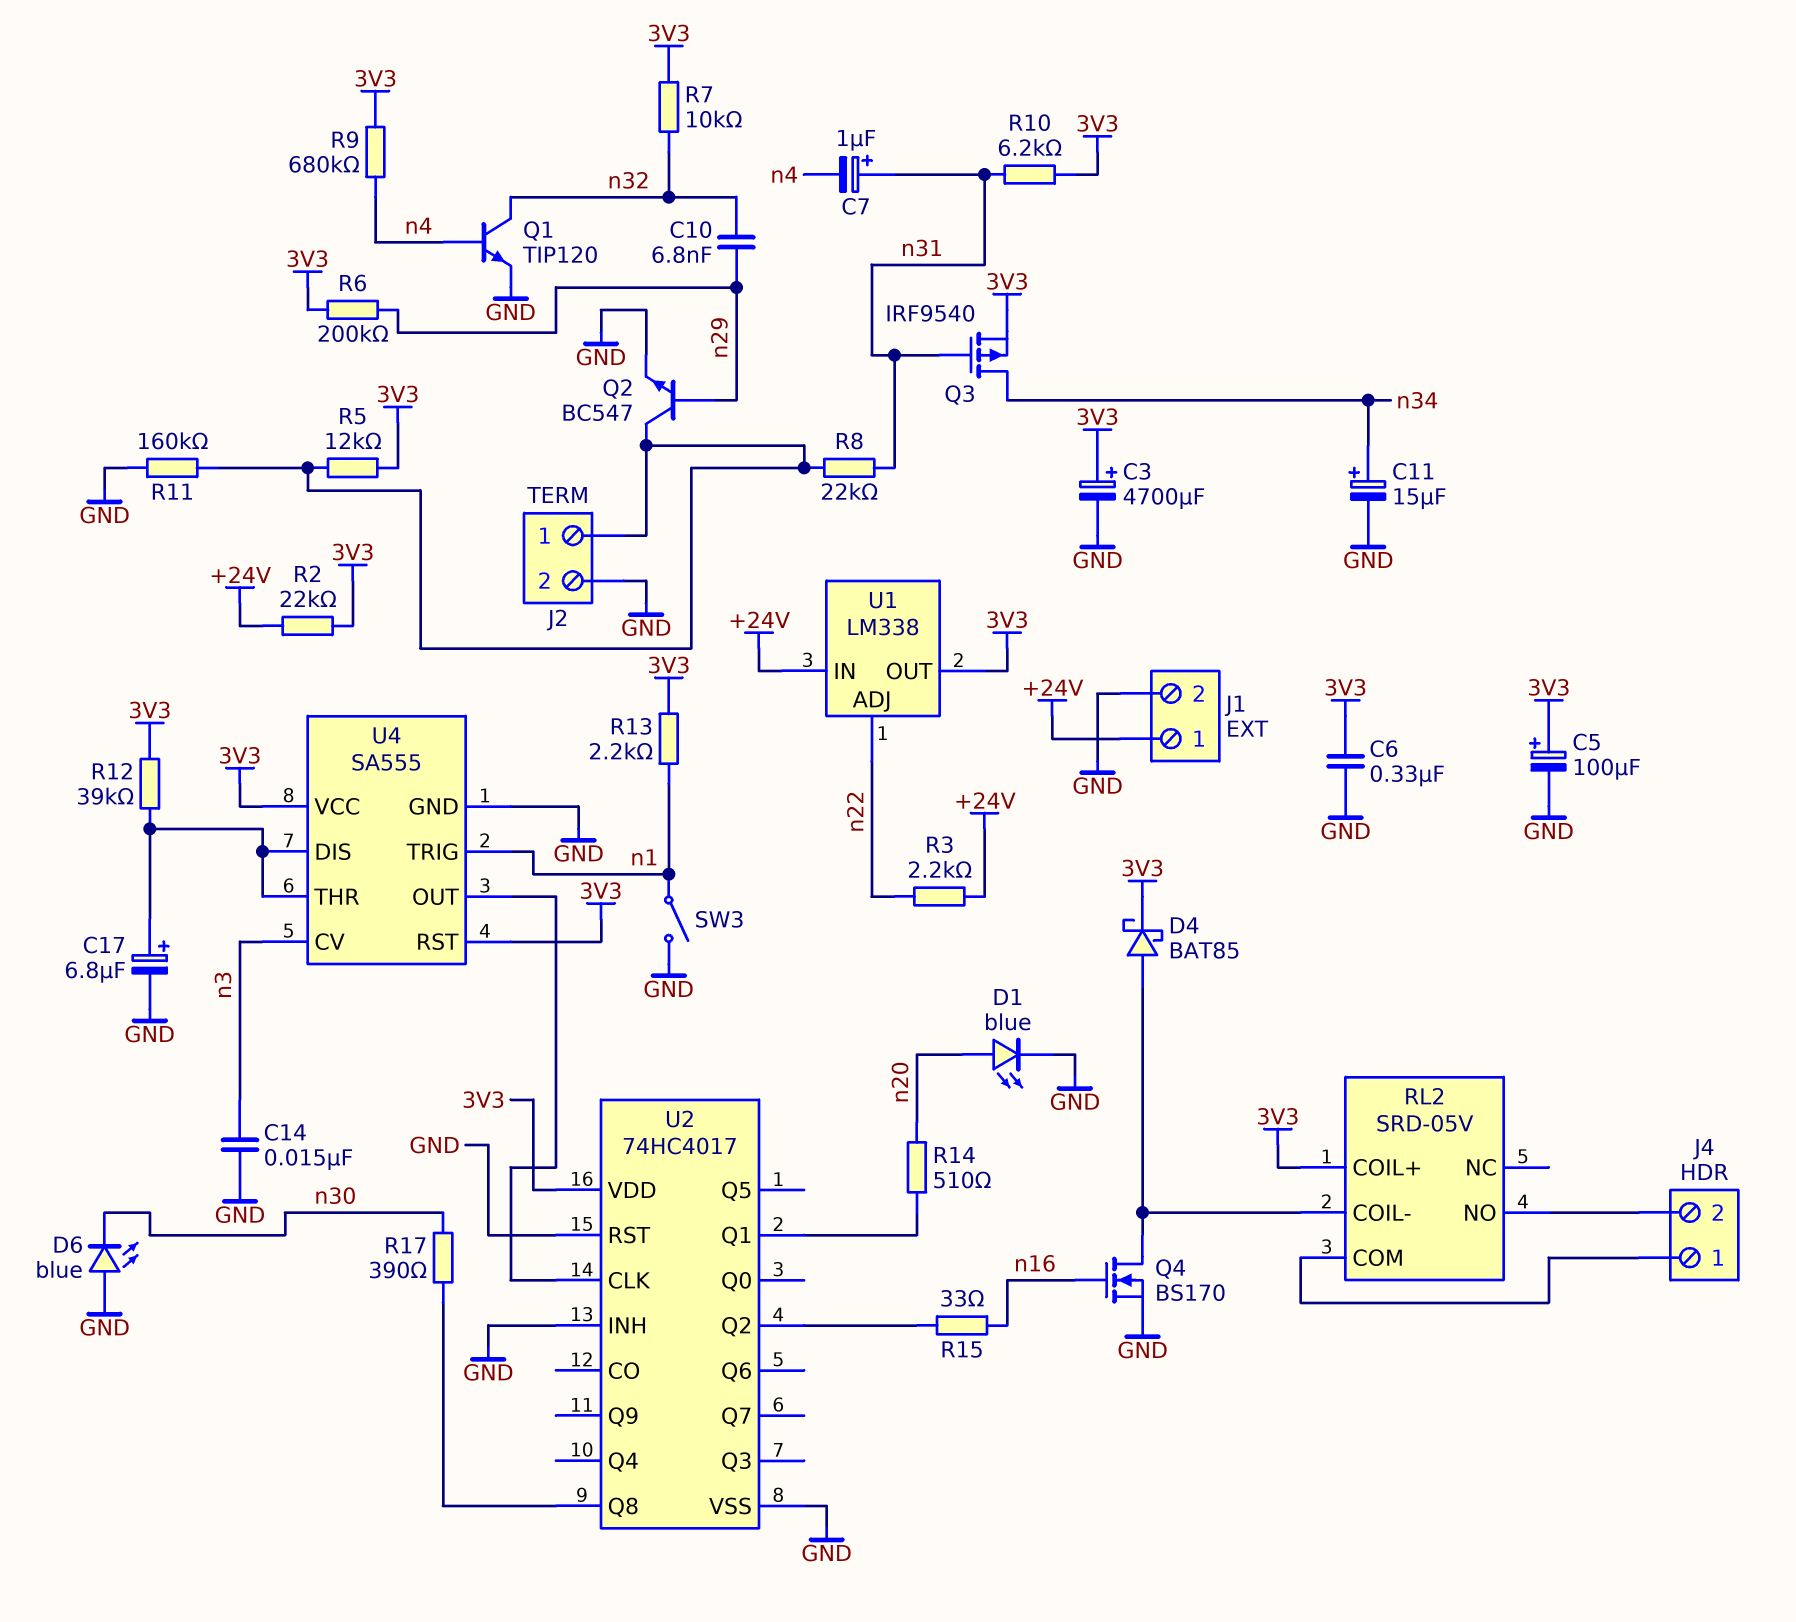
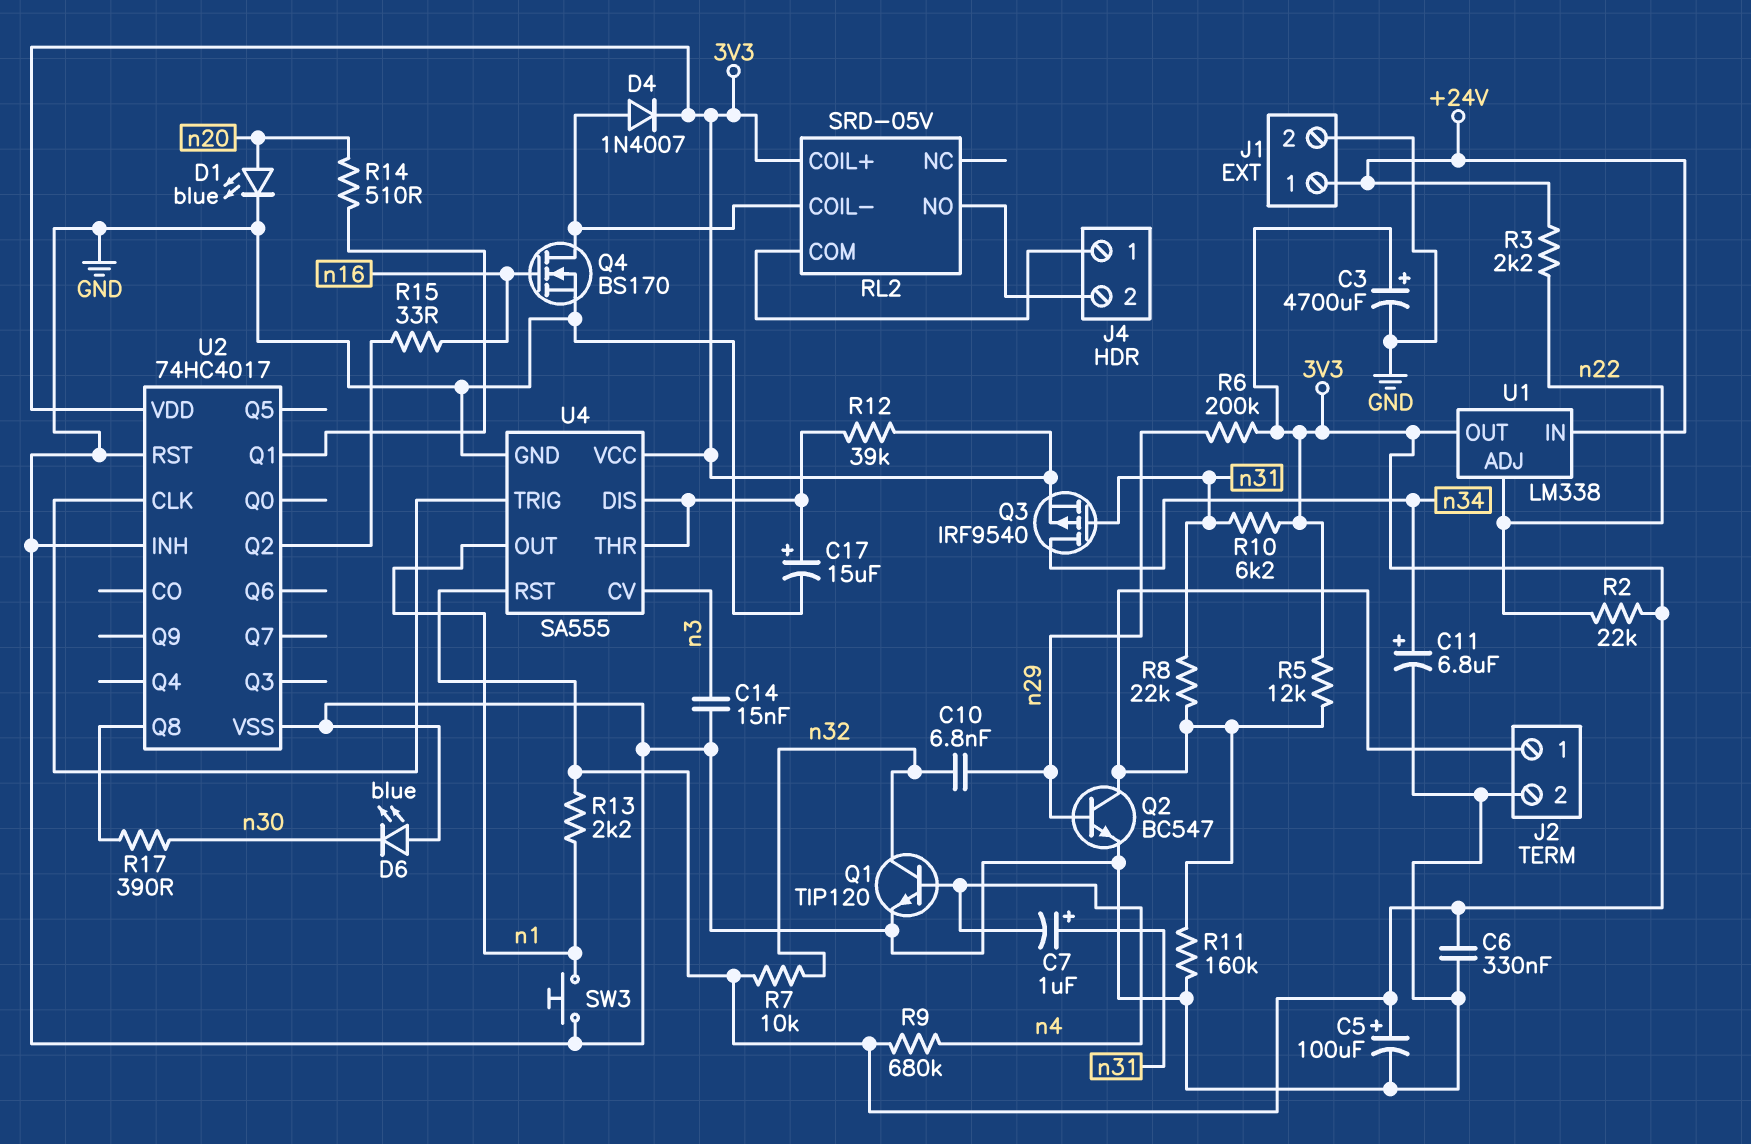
C11: 15uF (plus n34, minus GND) -> 6.8uF (plus n34, minus GND)
C17: 6.8uF (plus U4/DIS, minus GND) -> 15uF (plus U4/DIS, minus GND)
D4: schottky BAT85 (A RL2/COIL-, K 3V3) -> diode 1N4007 (A RL2/COIL-, K 3V3)
R2: 22k (+24V, 3V3) -> 22k (3V3, n22)
SW3: switch (GND, n1) -> button (GND, n1)
U4 pin OUT: U2/CLK -> n1
U4 pin TRIG: n1 -> U2/CLK

